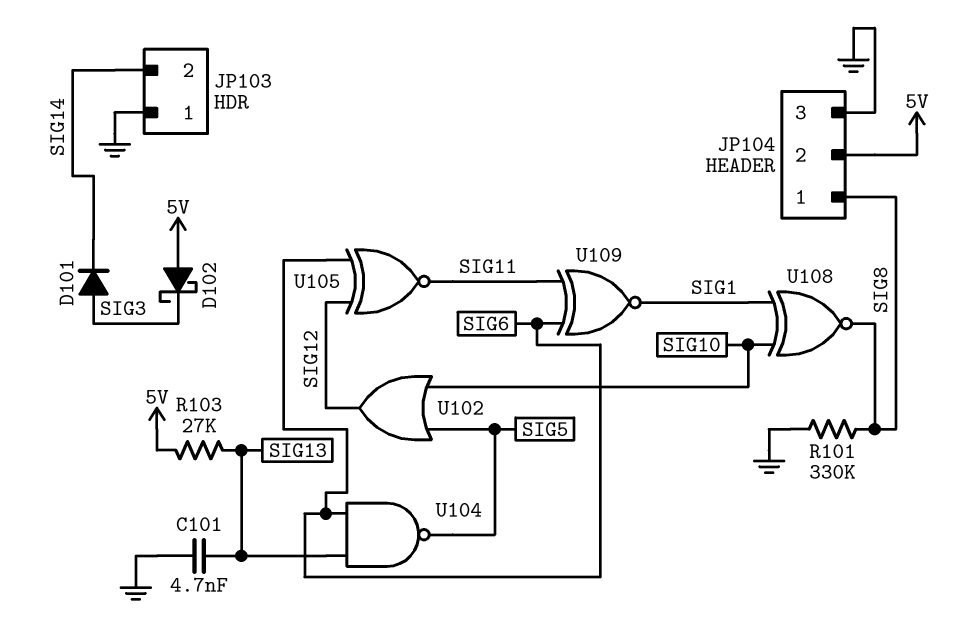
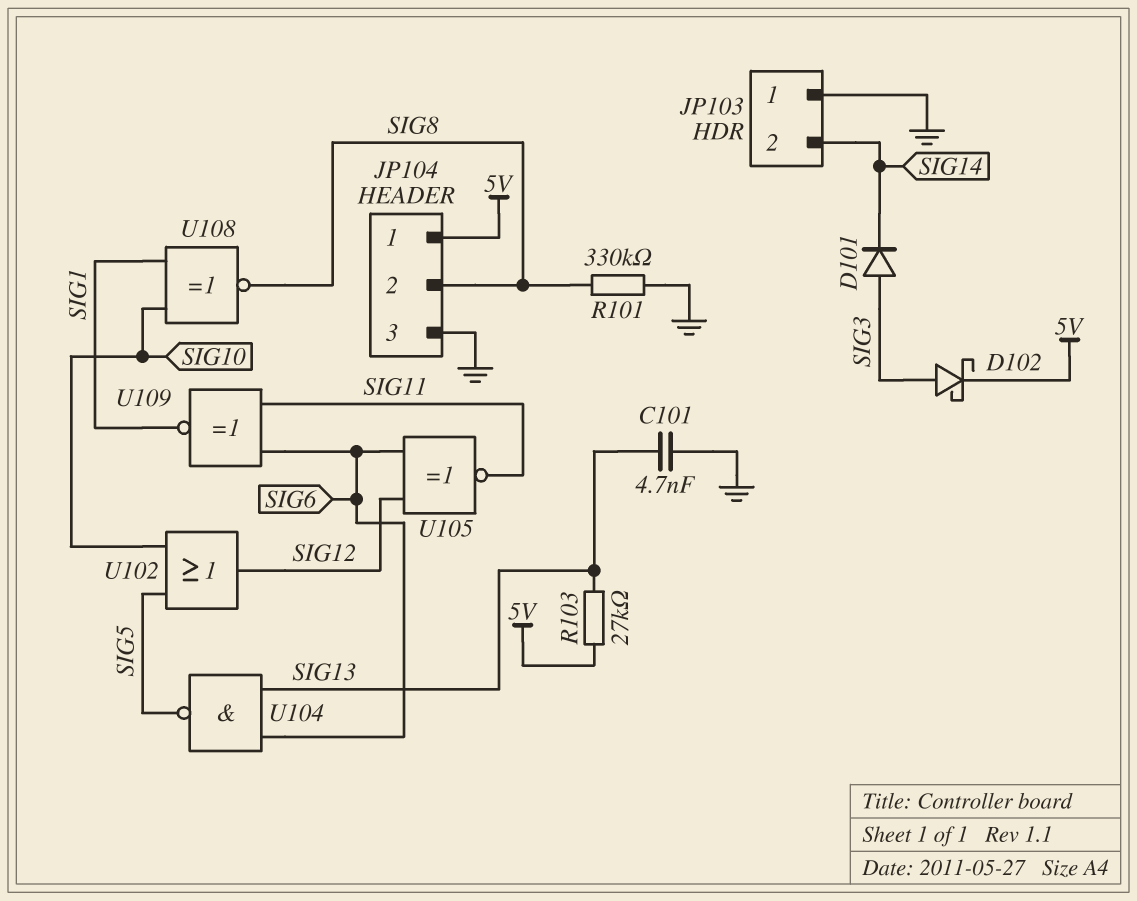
D102: schottky (A 5V, K SIG3) -> schottky (A SIG3, K 5V)
JP104 pin 1: SIG8 -> 5V
JP104 pin 2: 5V -> SIG8

